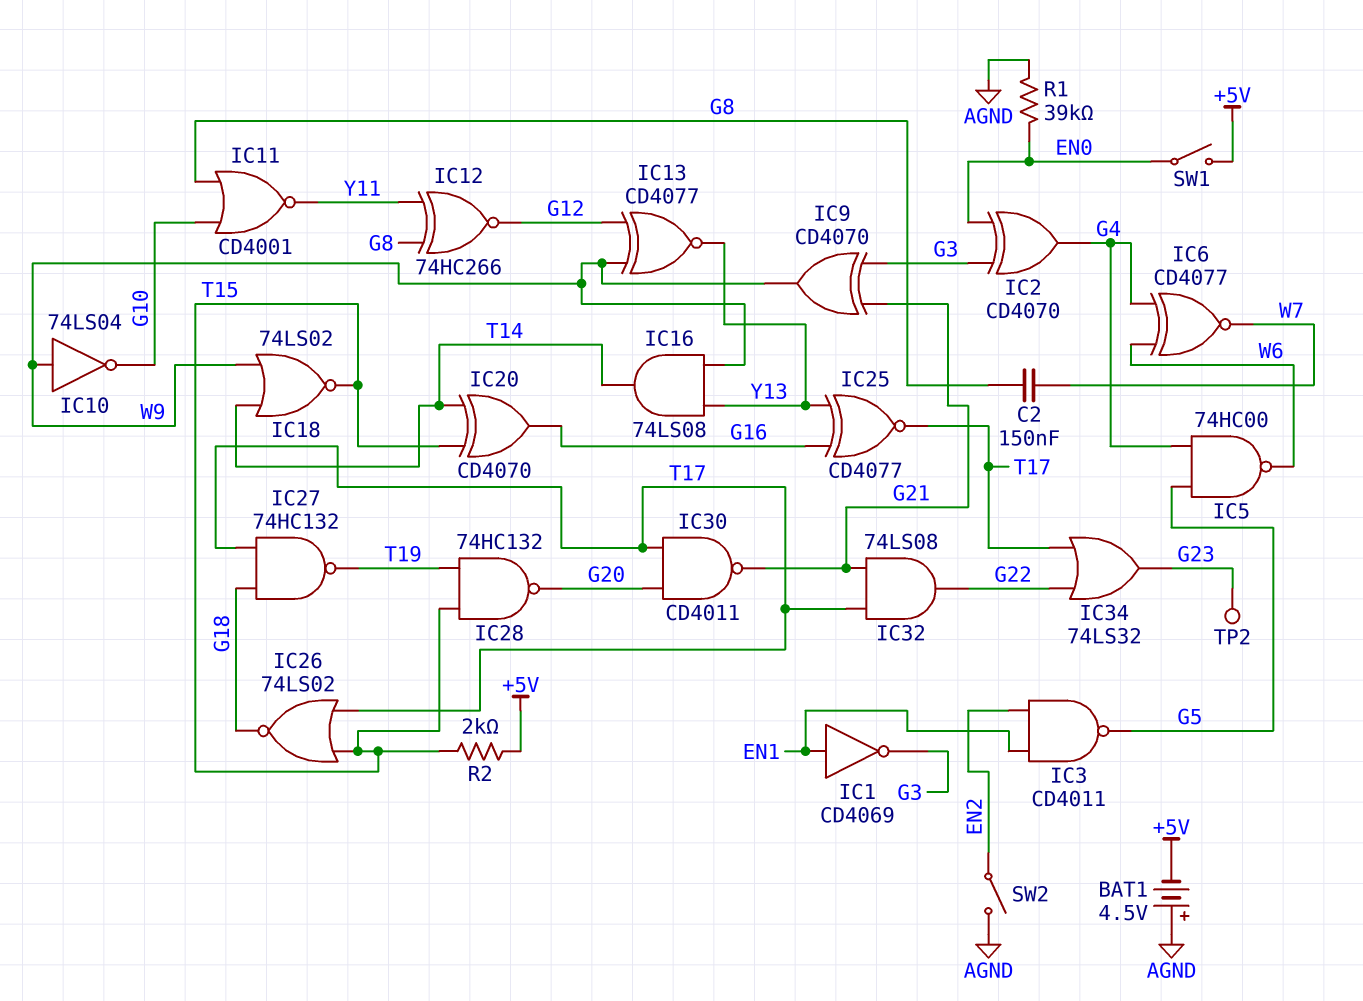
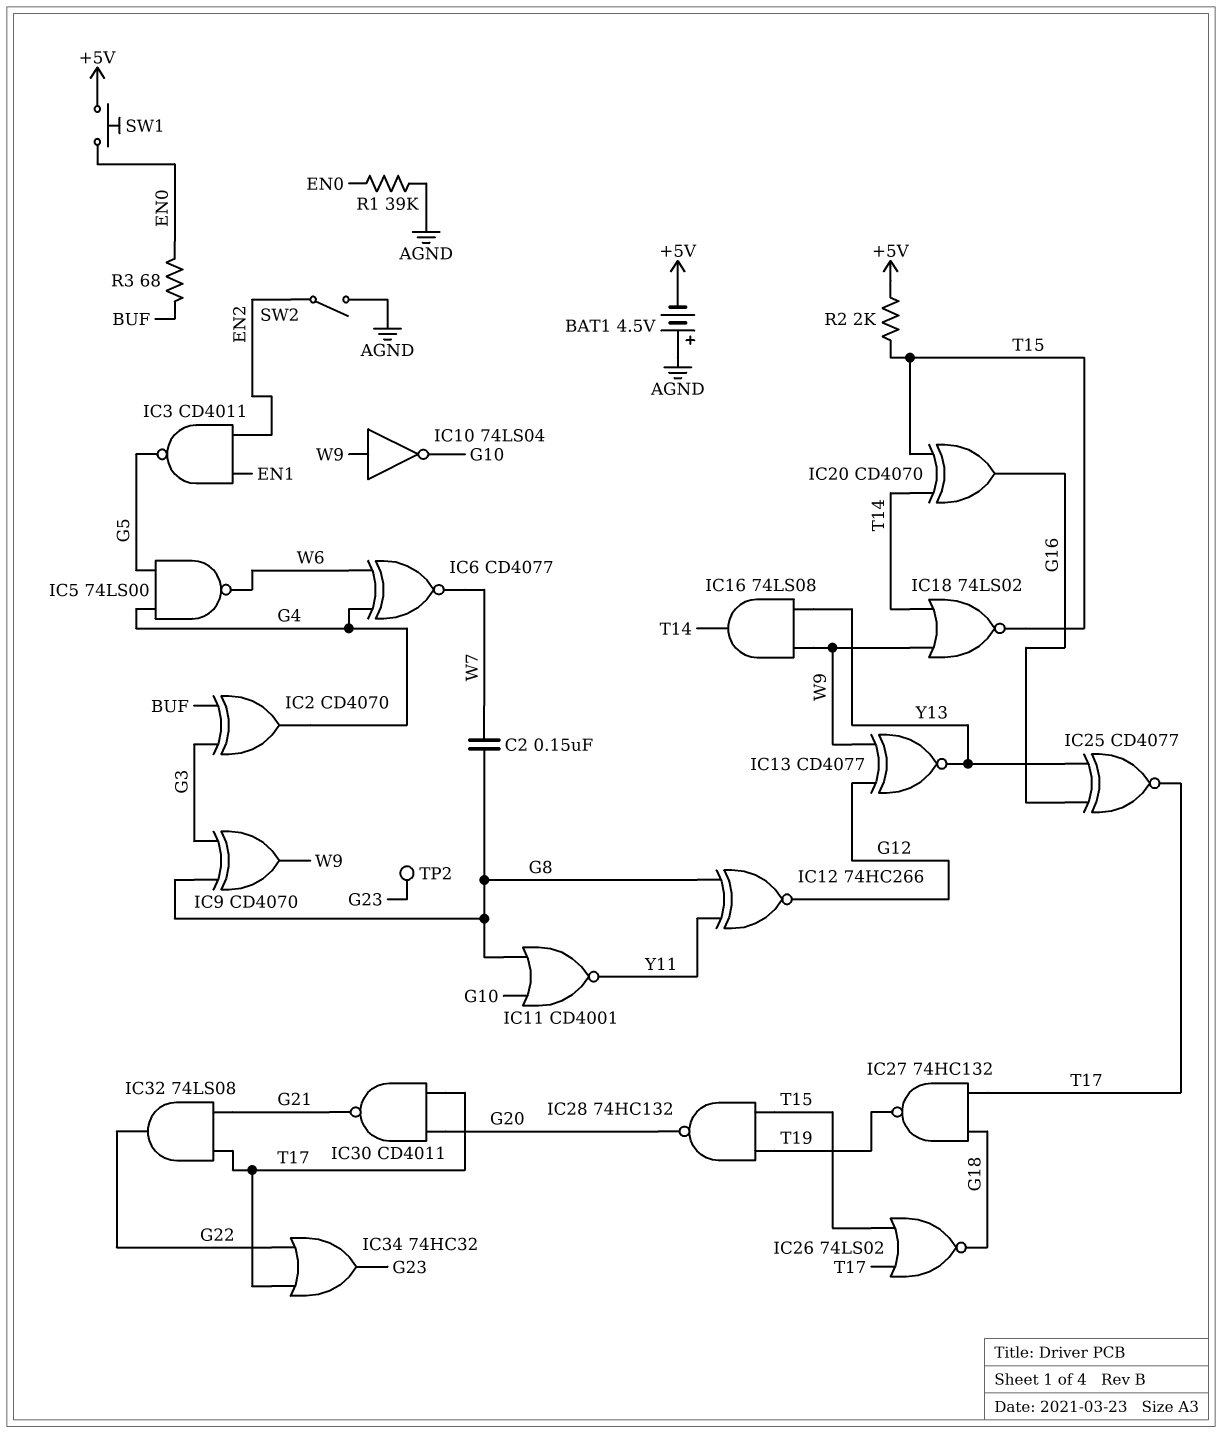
IC1: NOT CD4069 (in EN1, out G3) -> none
IC2: XOR CD4070 (in EN0, in G3, out G4) -> XOR CD4070 (in BUF, in G3, out G4)
IC5: NAND 74HC00 (in G4, in G5, out W6) -> NAND 74LS00 (in G4, in G5, out W6)
IC9: XOR CD4070 (in G3, in G21, out W9) -> XOR CD4070 (in G3, in G8, out W9)
IC34: OR 74LS32 (in G22, in T17, out G23) -> OR 74HC32 (in G22, in T17, out G23)
R3: none -> 68 (BUF, EN0)
SW1: switch (+5V, EN0) -> button (+5V, EN0)

